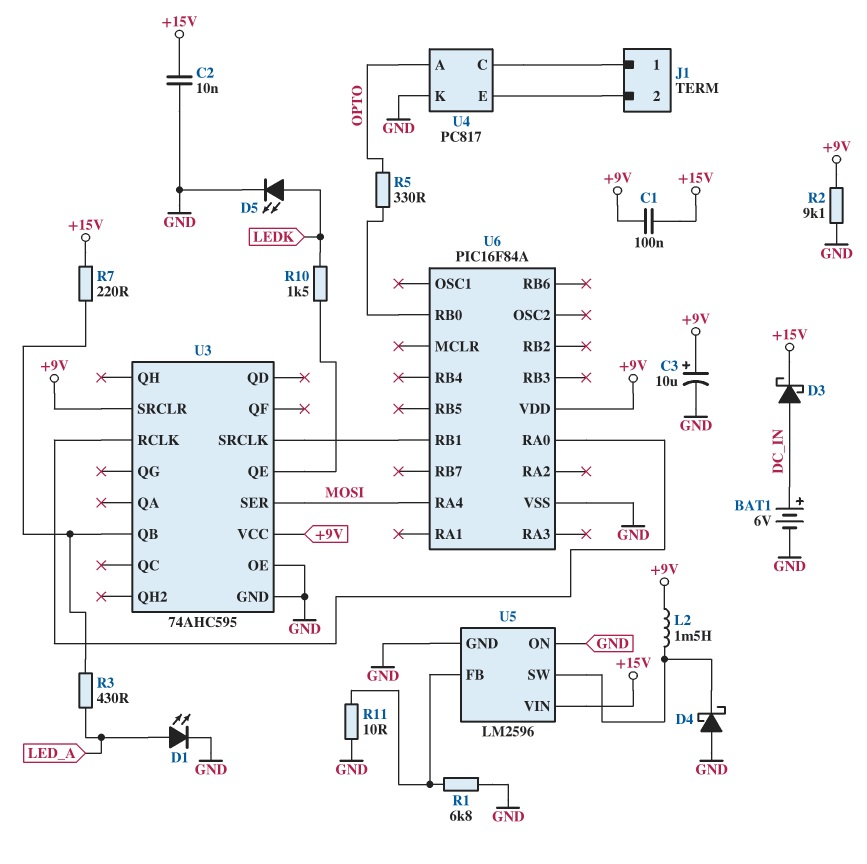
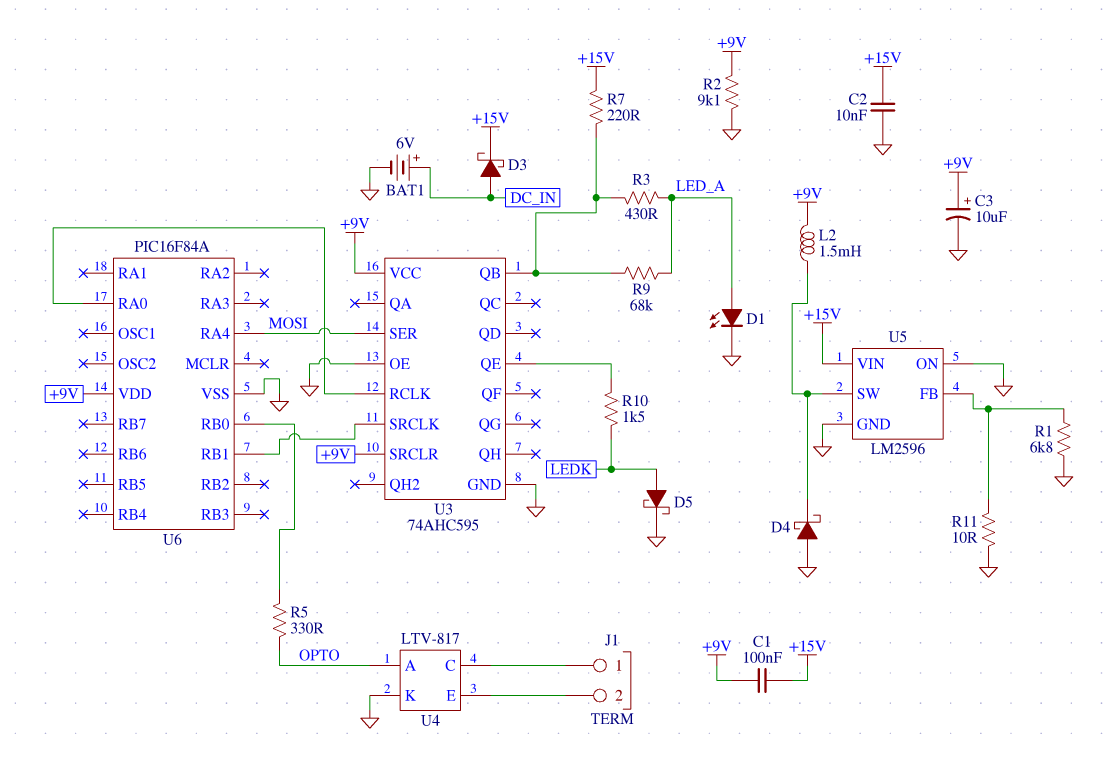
D5: LED (A LEDK, K GND) -> schottky (A LEDK, K GND)
R9: none -> 68k (LED_A, U3/QB)
U4: PC817 -> LTV-817

